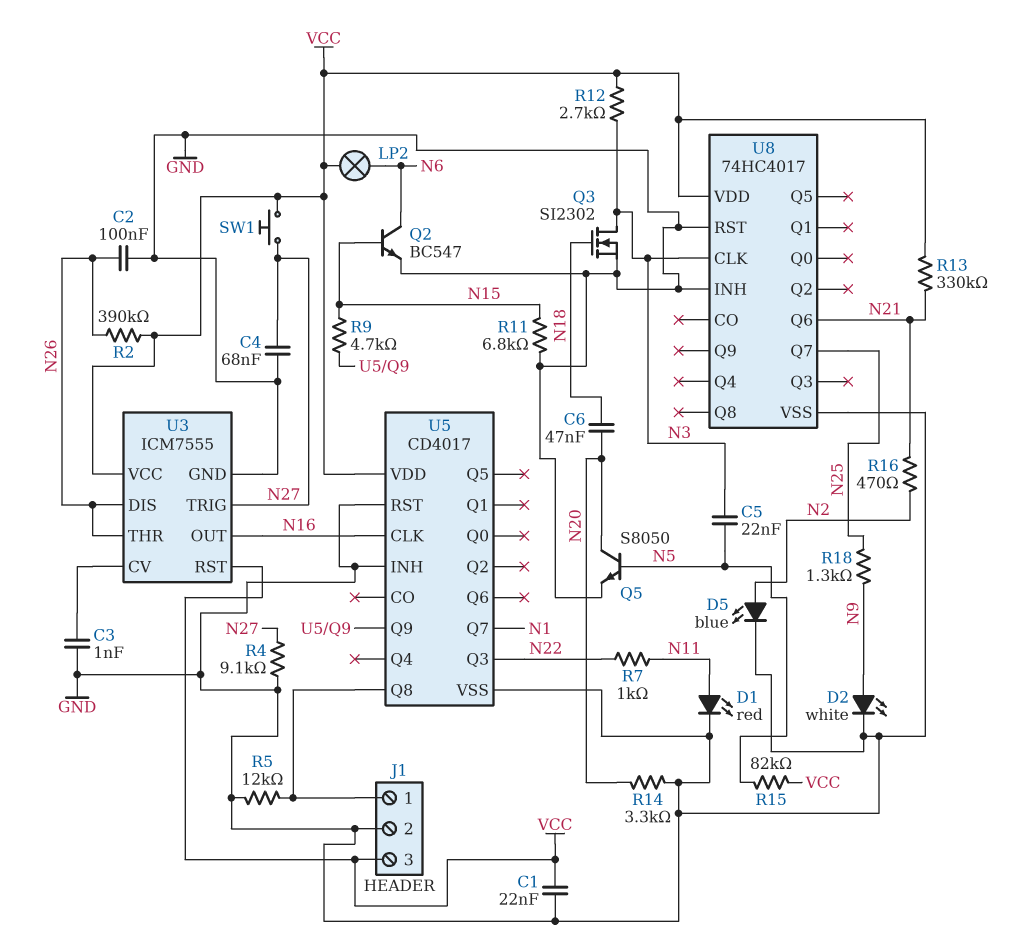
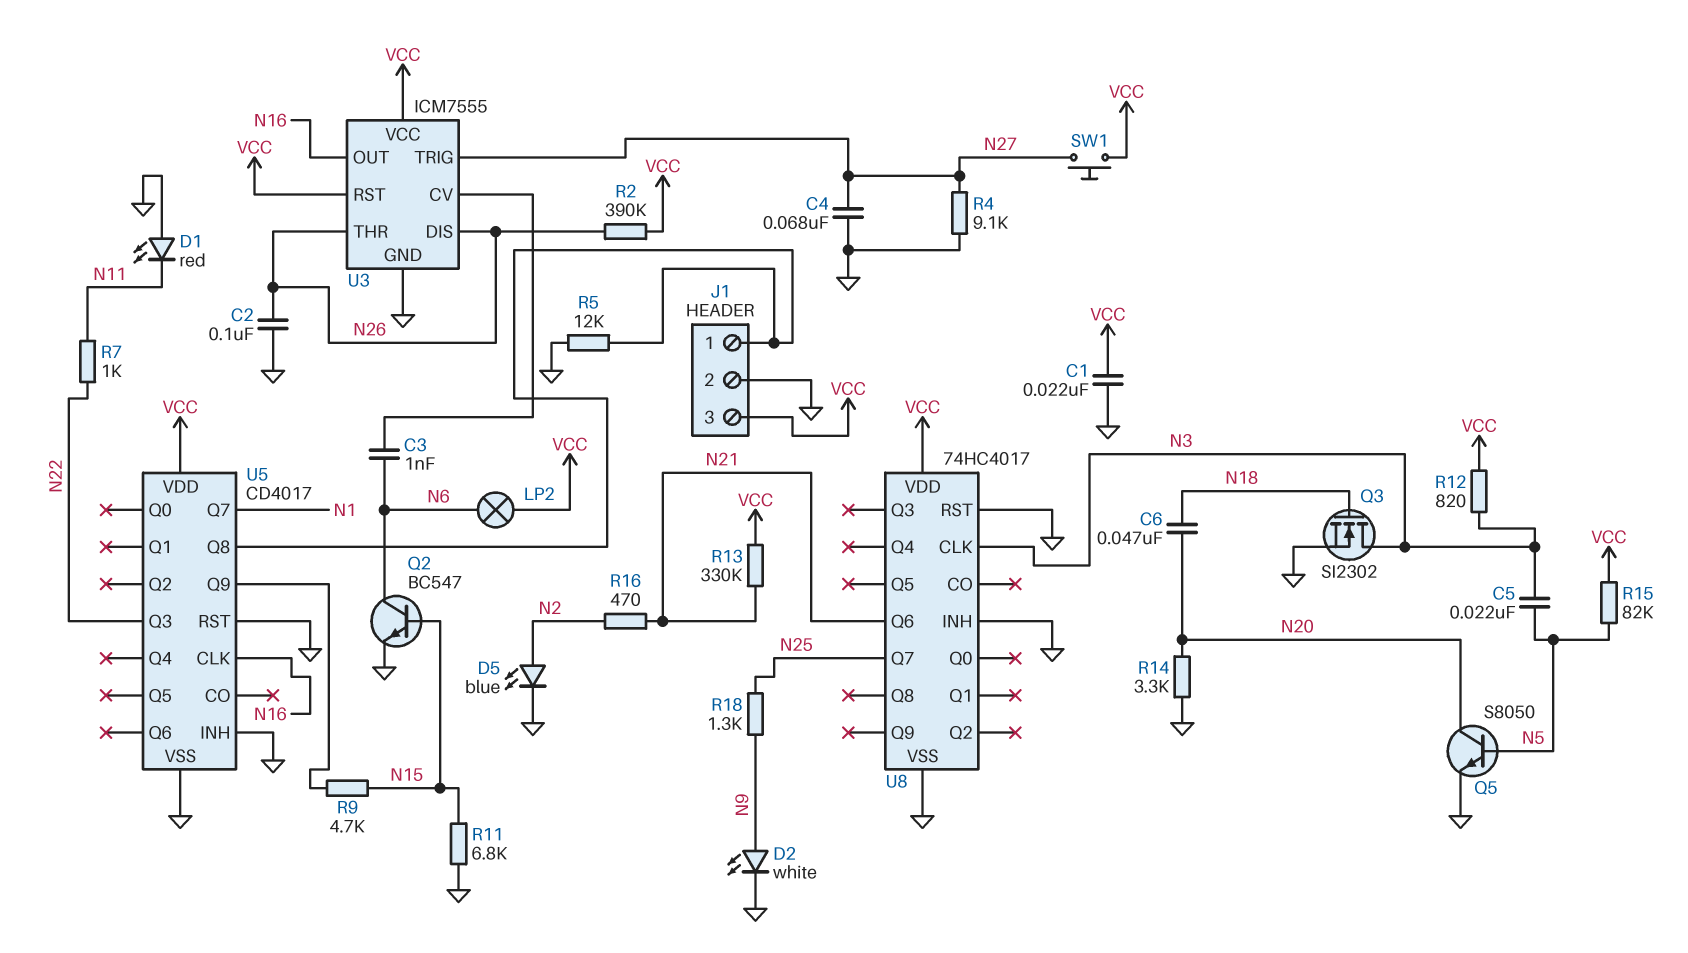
C3: 1nF (GND, U3/CV) -> 1nF (N6, U3/CV)
D1: LED red (A N11, K GND) -> LED red (A GND, K N11)
R12: 2.7k (N3, VCC) -> 820 (N3, VCC)

